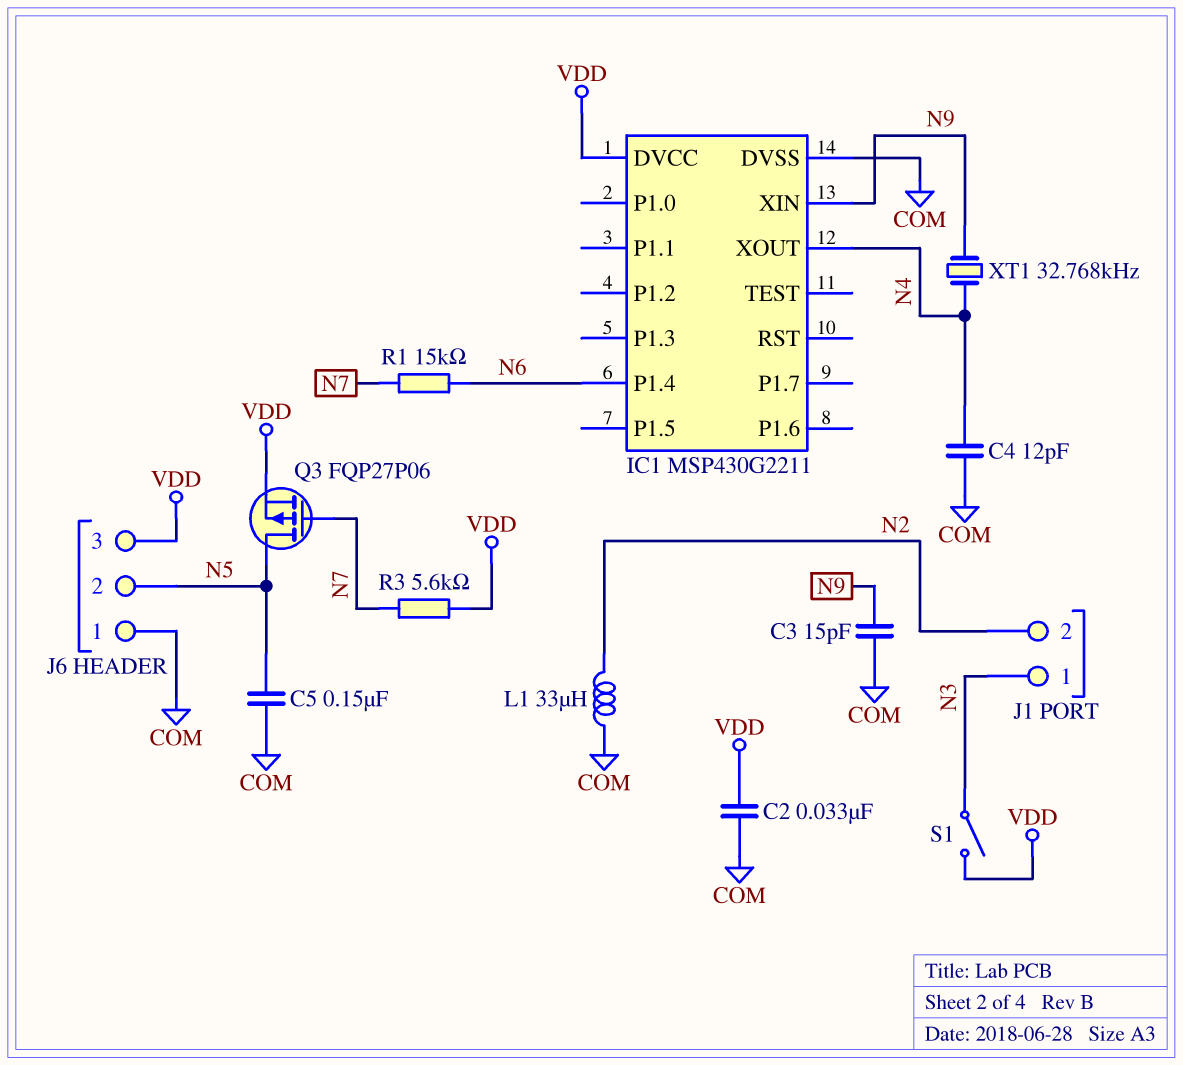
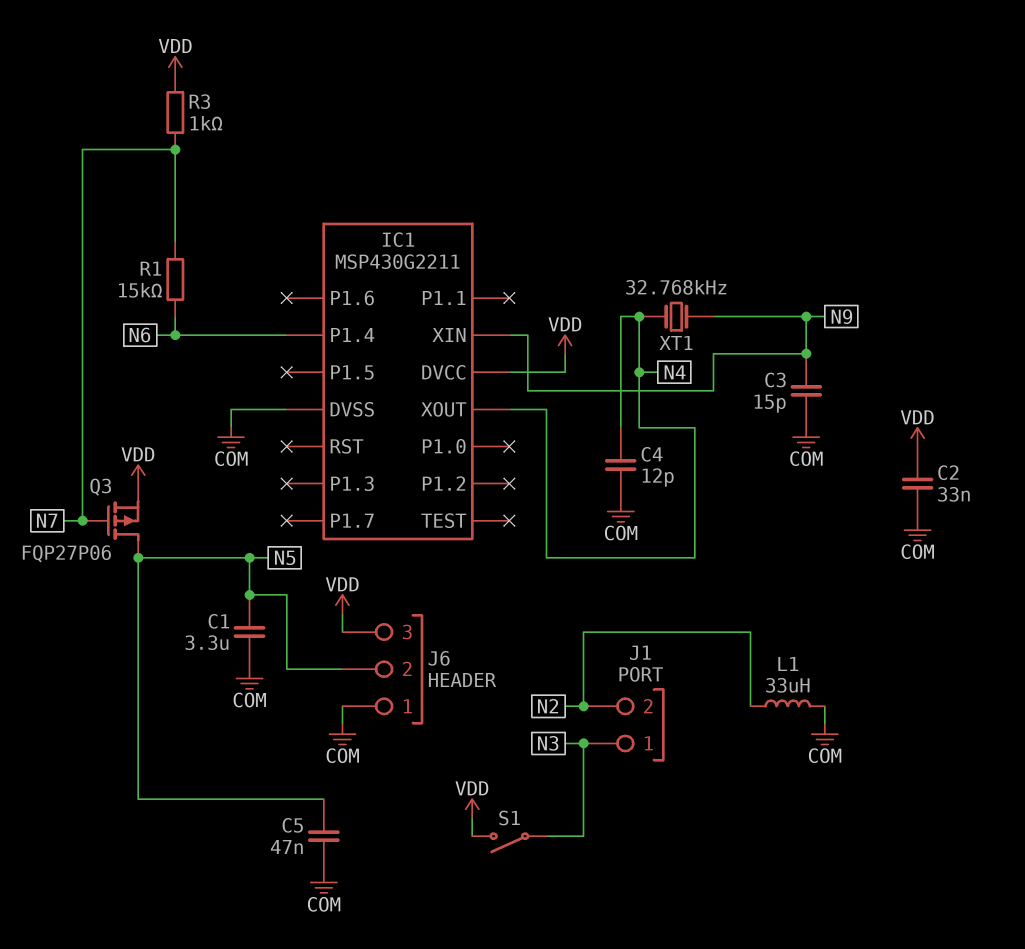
C1: none -> 3.3uF (COM, N5)
C5: 150nF (COM, N5) -> 47nF (COM, N5)
R3: 5.6k (N7, VDD) -> 1k (N7, VDD)

